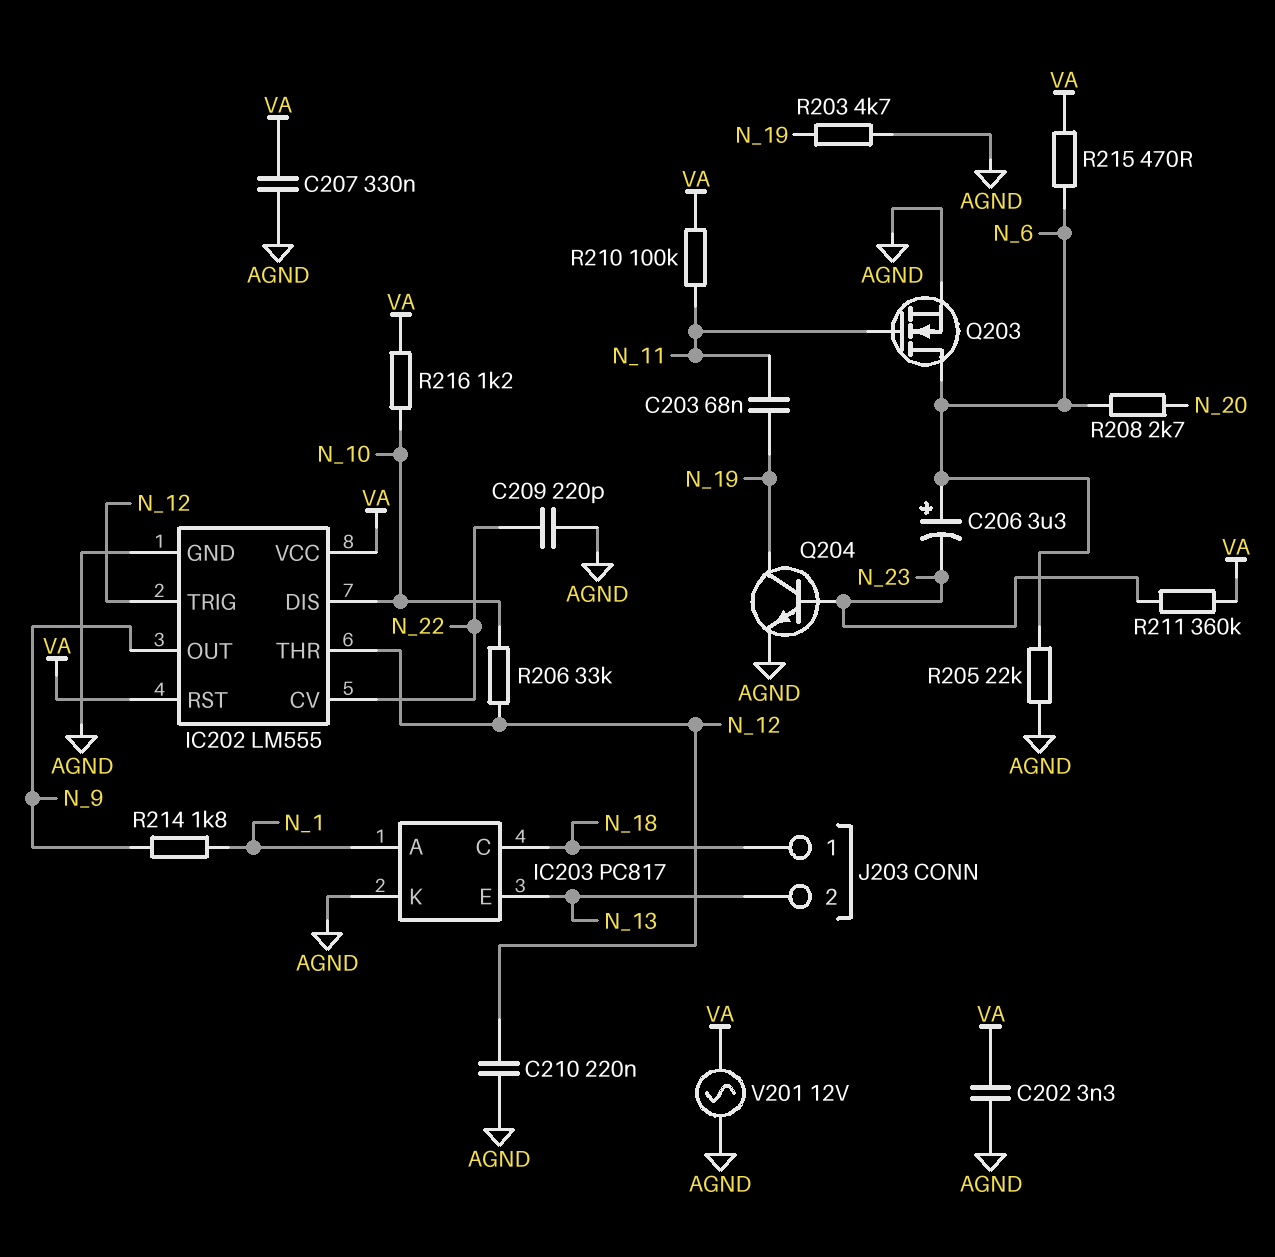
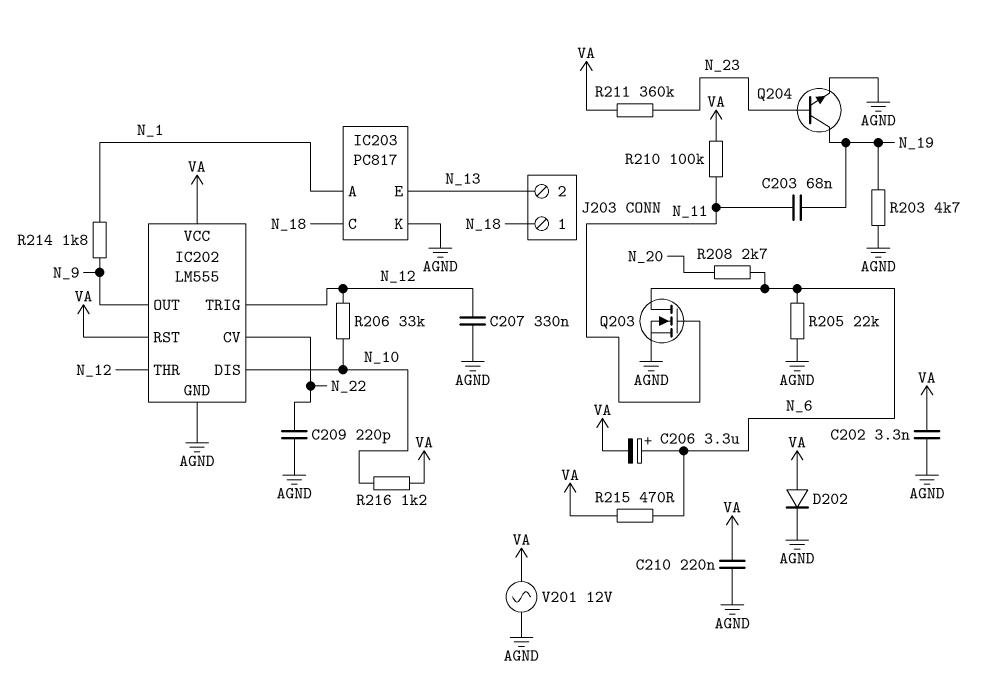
C206: 3.3uF (plus N_6, minus N_23) -> 3.3uF (plus N_6, minus VA)
C207: 330nF (AGND, VA) -> 330nF (AGND, N_12)
C210: 220nF (AGND, N_12) -> 220nF (AGND, VA)
D202: none -> diode (A VA, K AGND)

